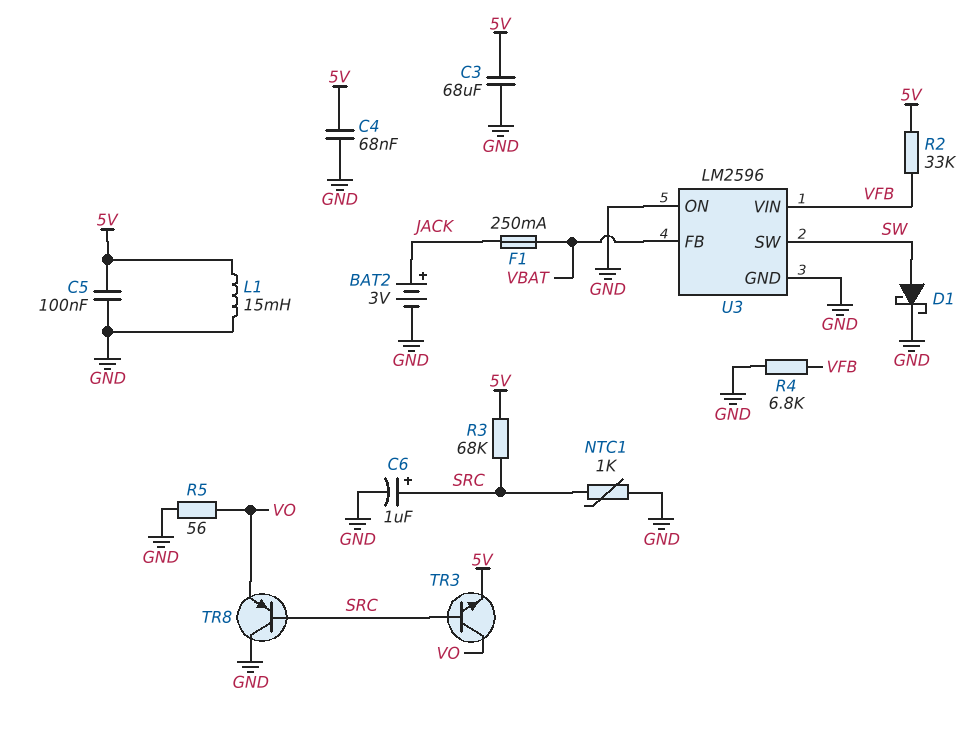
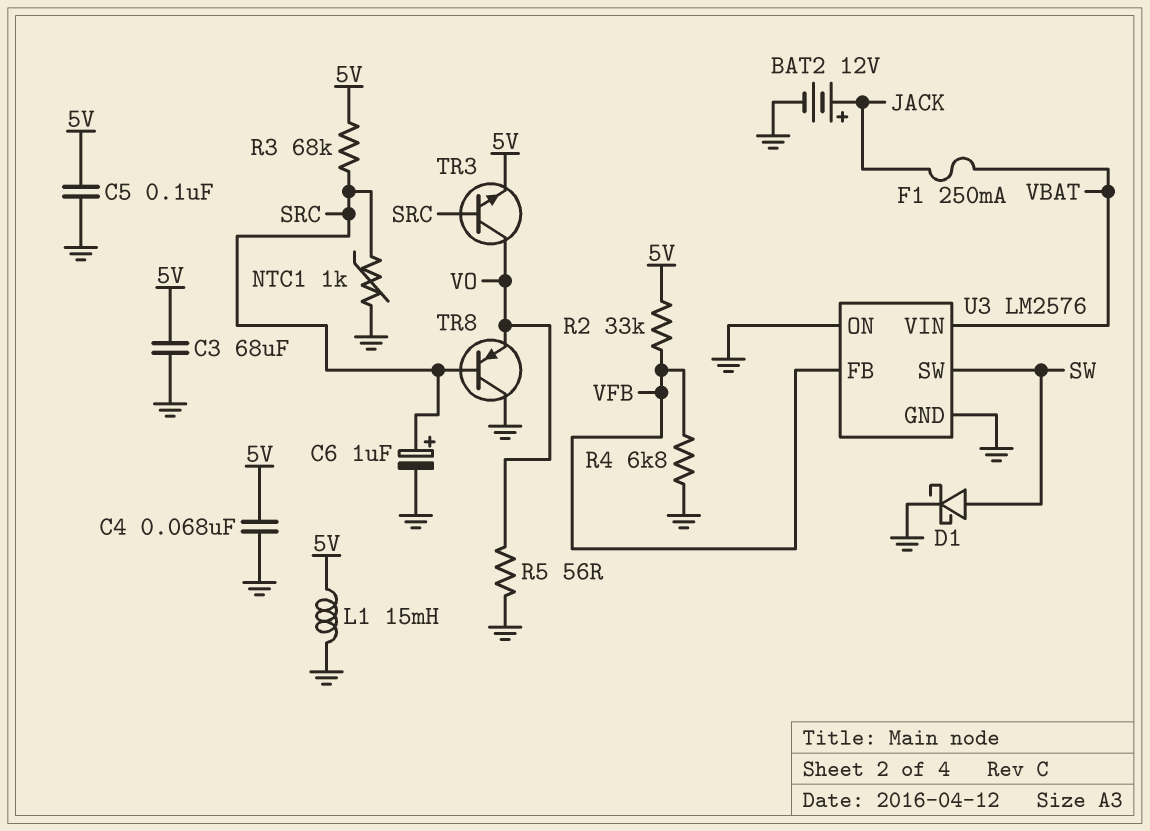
BAT2: 3V (plus JACK, minus GND) -> 12V (plus JACK, minus GND)
U3: LM2596 -> LM2576
U3 pin FB: VBAT -> VFB
U3 pin VIN: VFB -> VBAT

